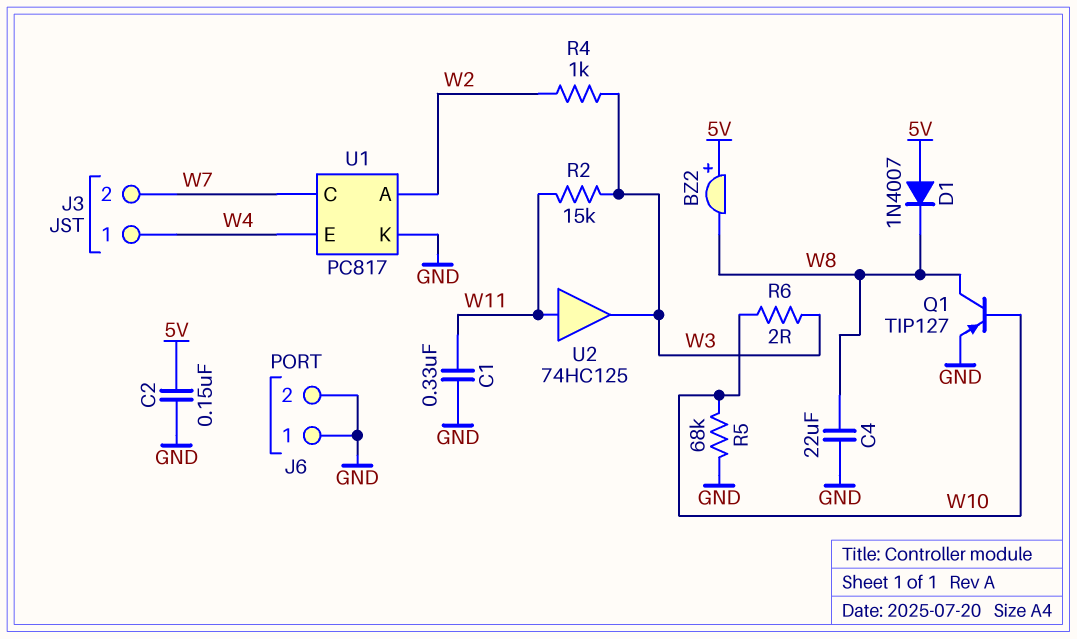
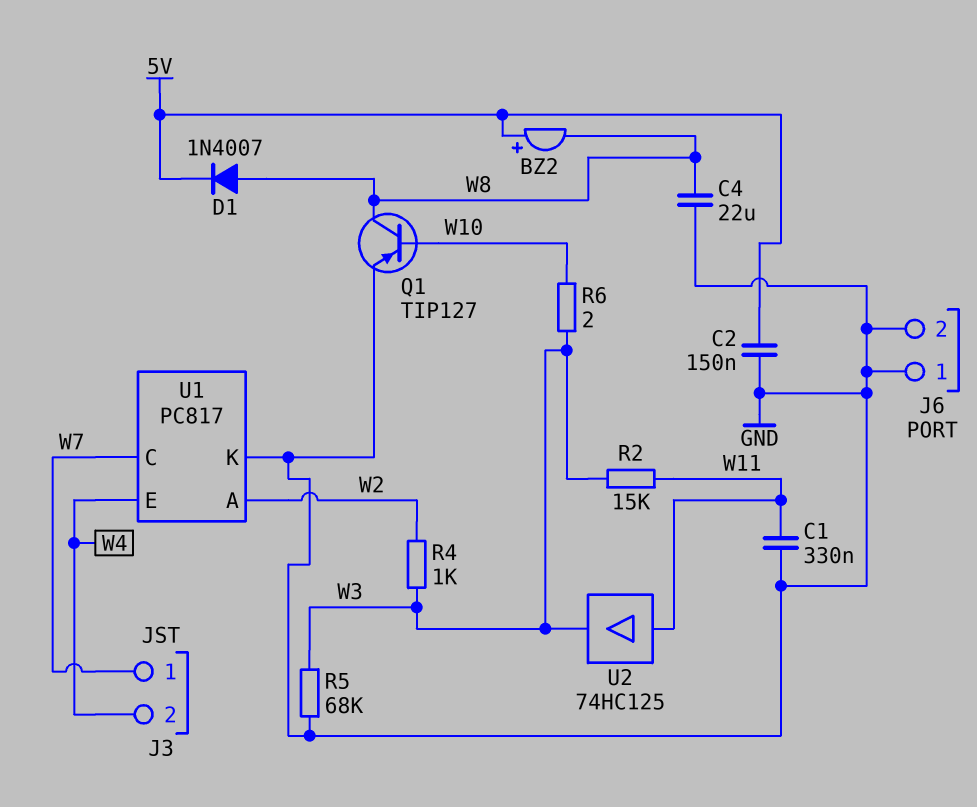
D1: diode 1N4007 (A 5V, K W8) -> diode 1N4007 (A W8, K 5V)
J3 pin 1: W4 -> W7
J3 pin 2: W7 -> W4
R5: 68k (GND, W10) -> 68k (GND, W3)

